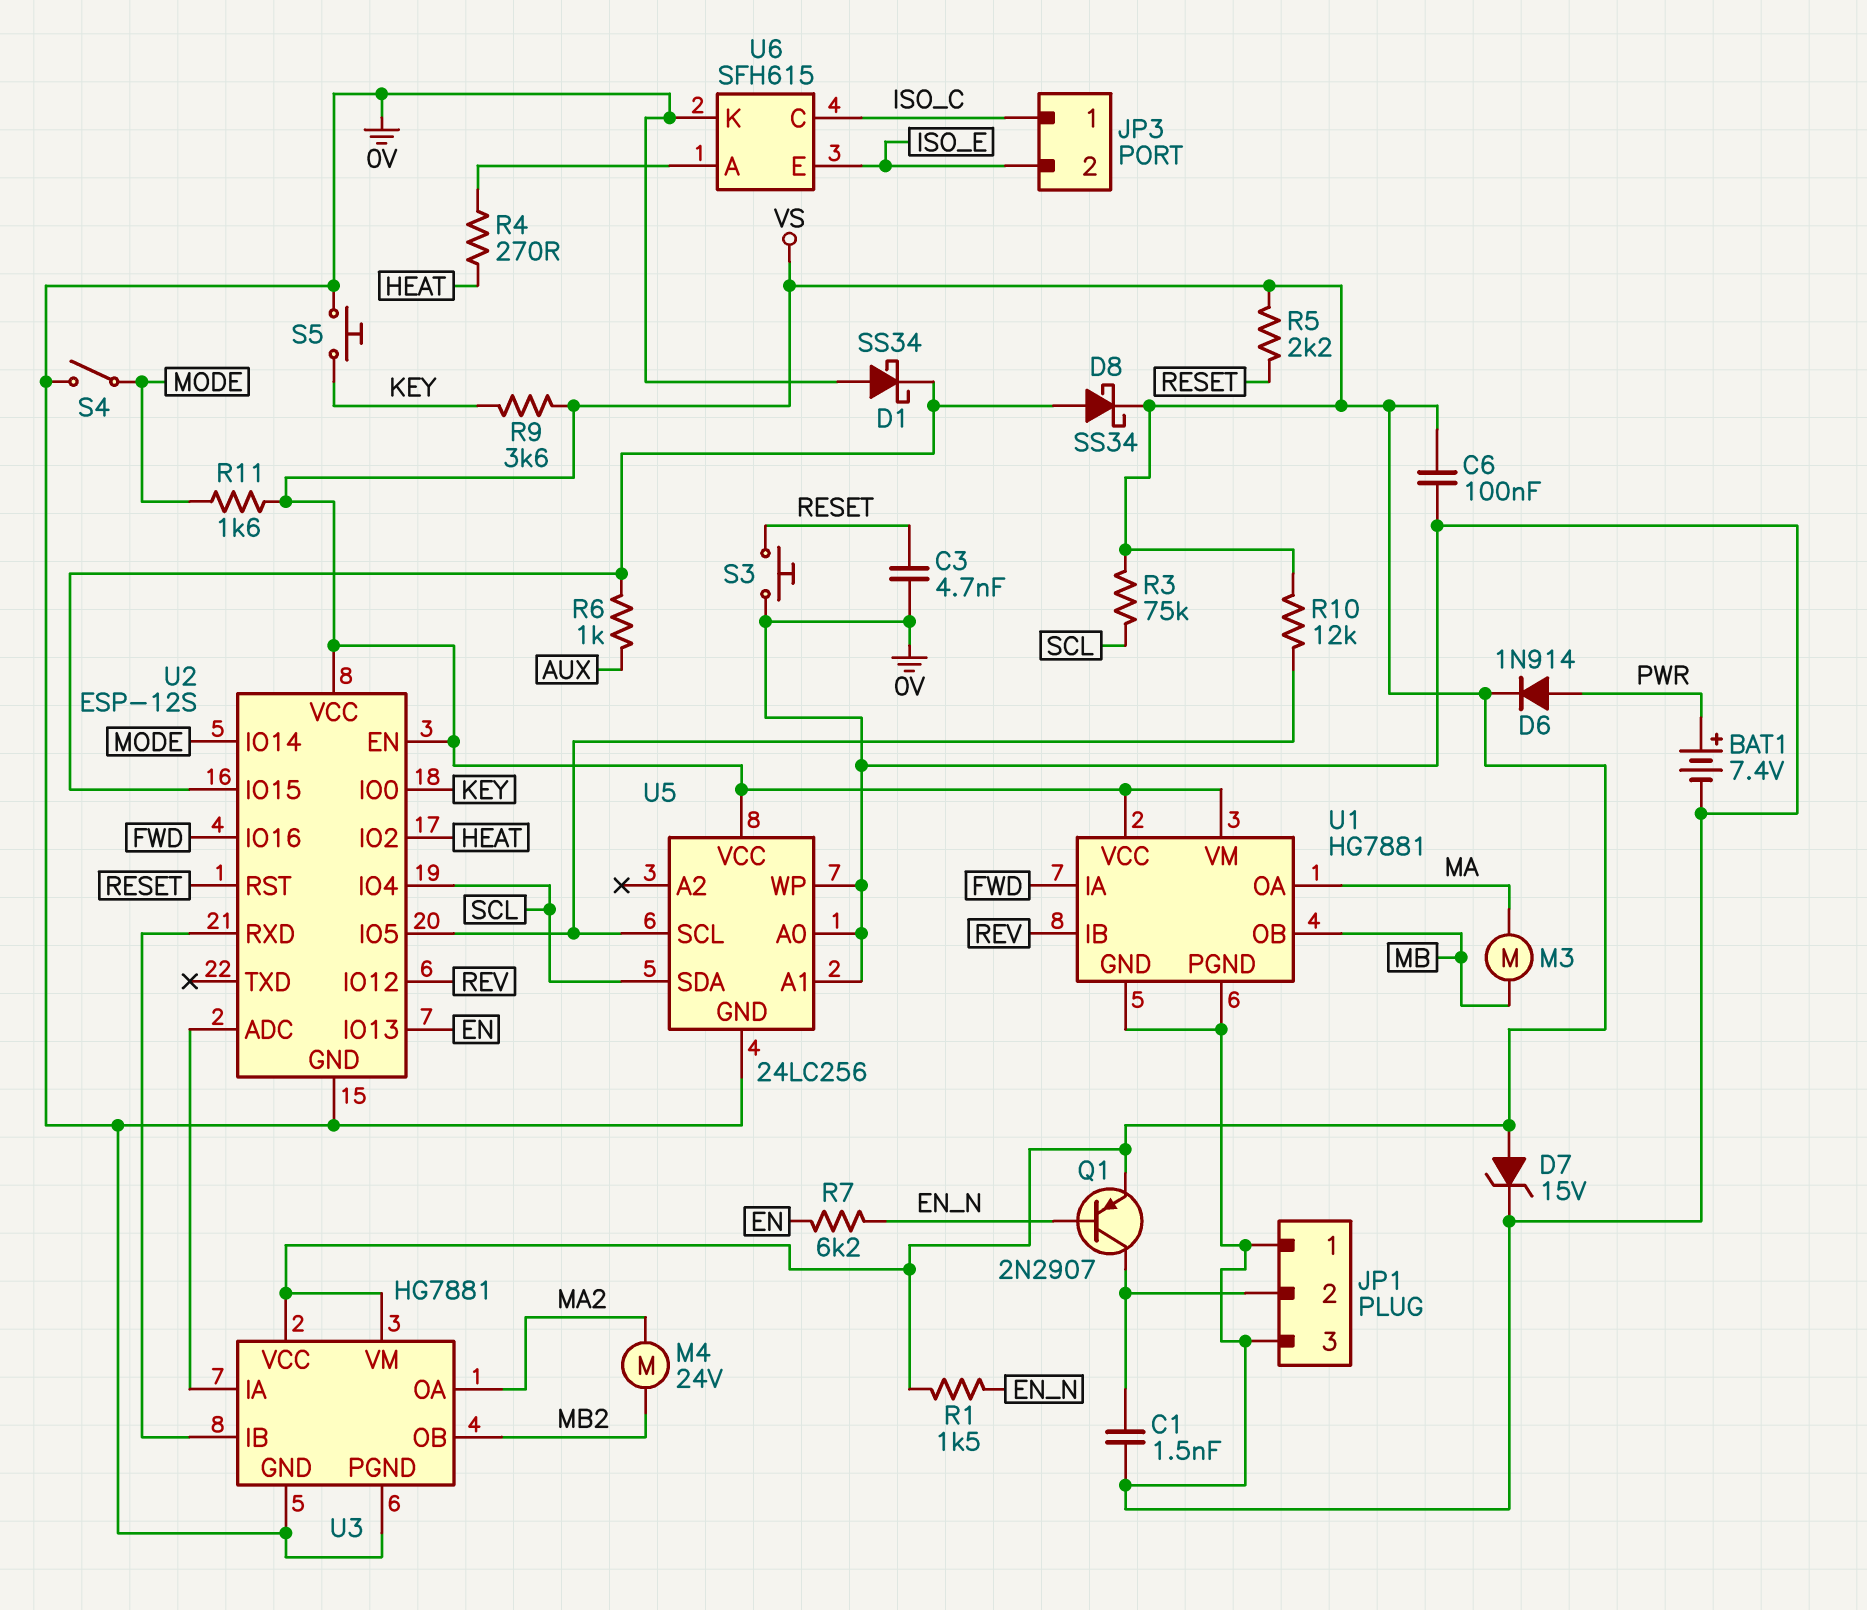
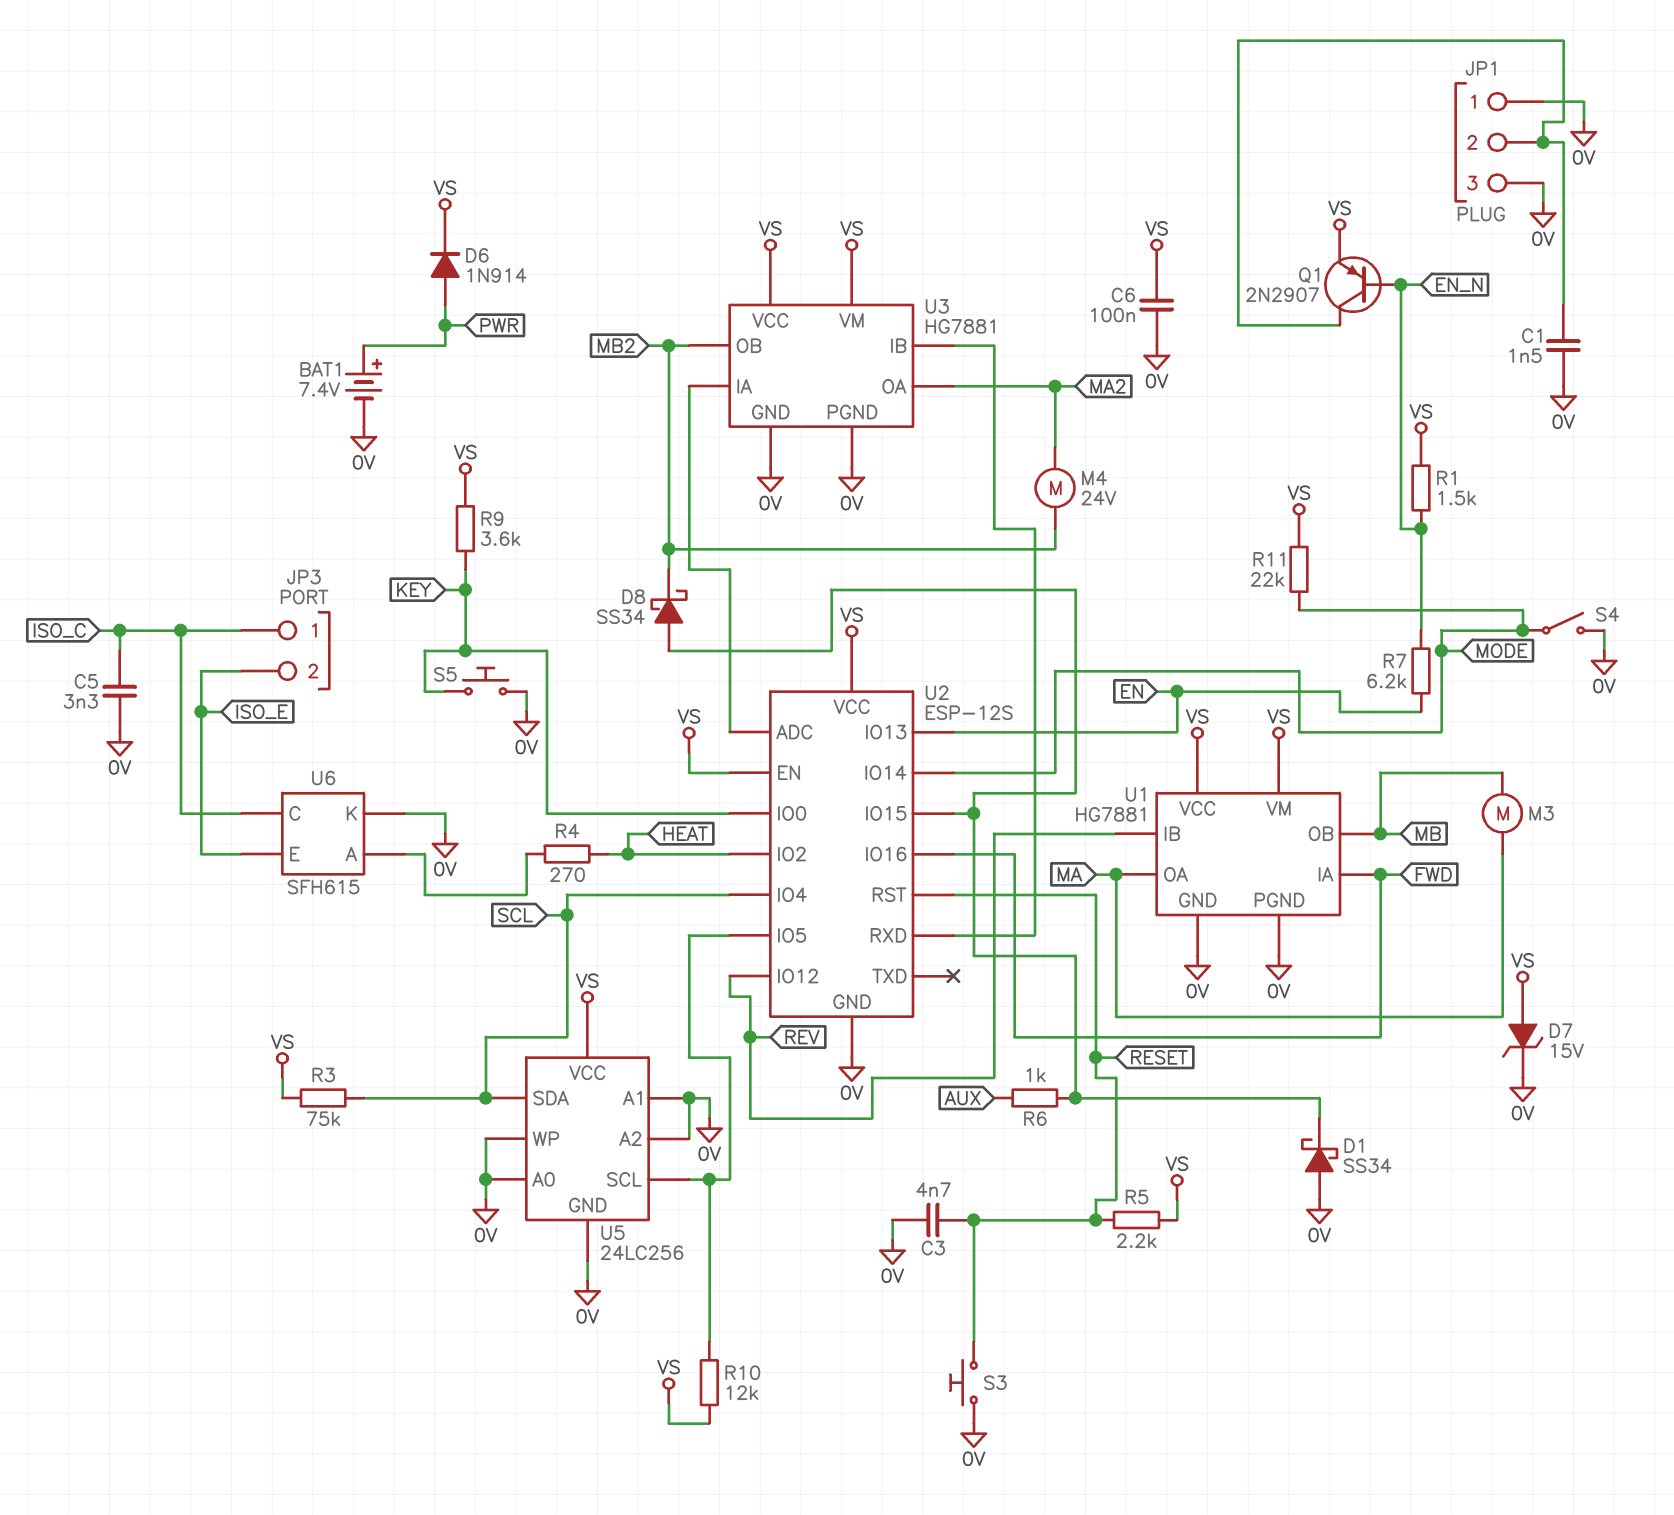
C5: none -> 3.3nF (0V, ISO_C)
D8: schottky SS34 (A U2/IO15, K VS) -> schottky SS34 (A U2/IO15, K MB2)
R11: 1.6k (MODE, VS) -> 22k (MODE, VS)
U5 pin A2: none -> 0V

